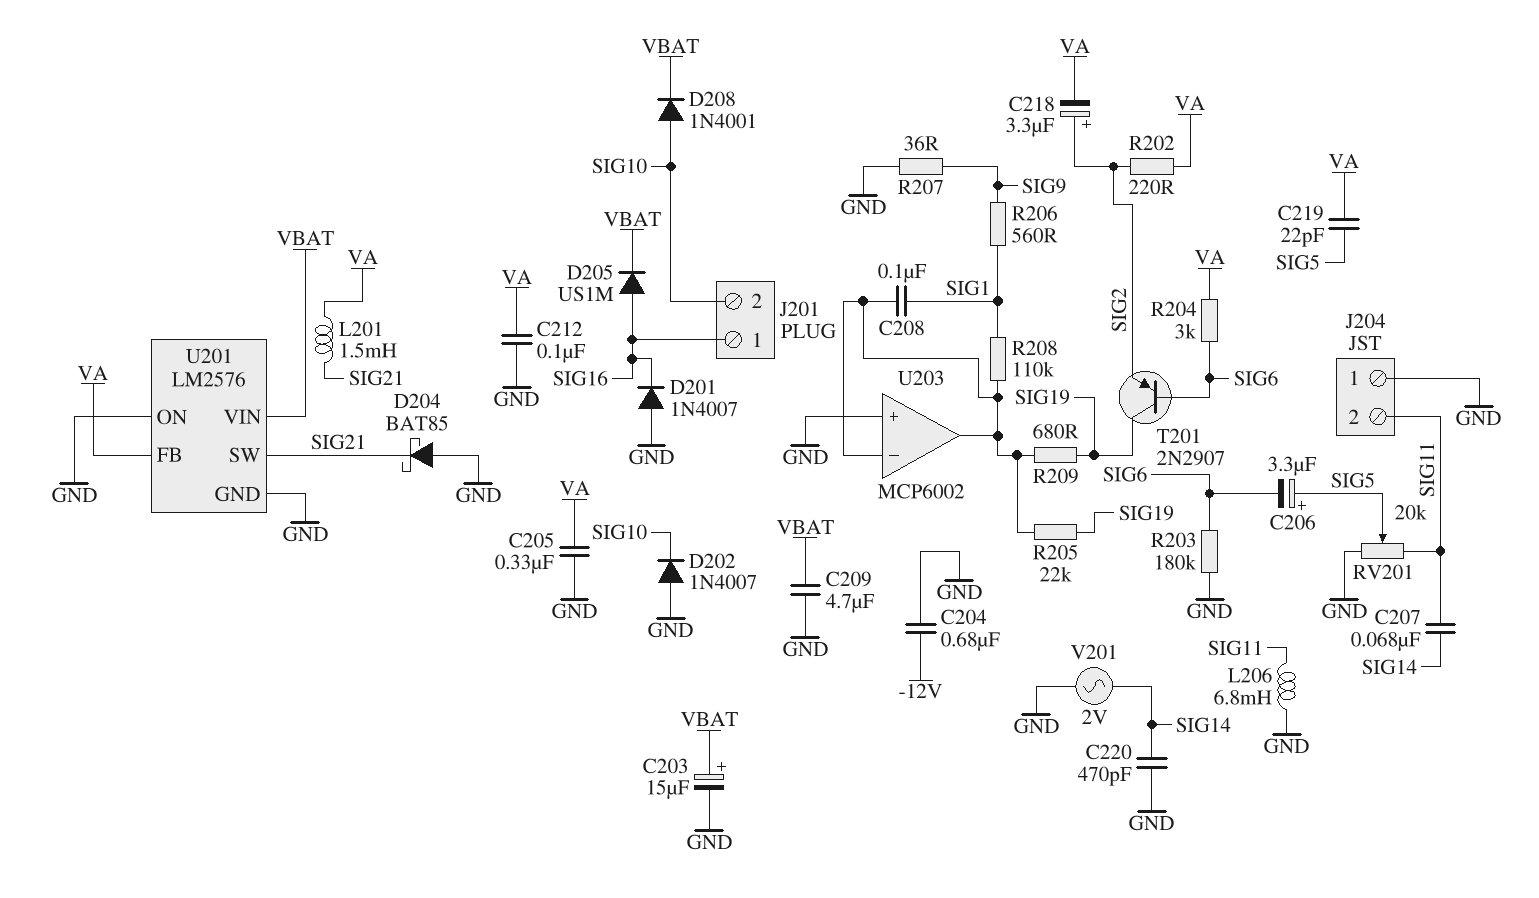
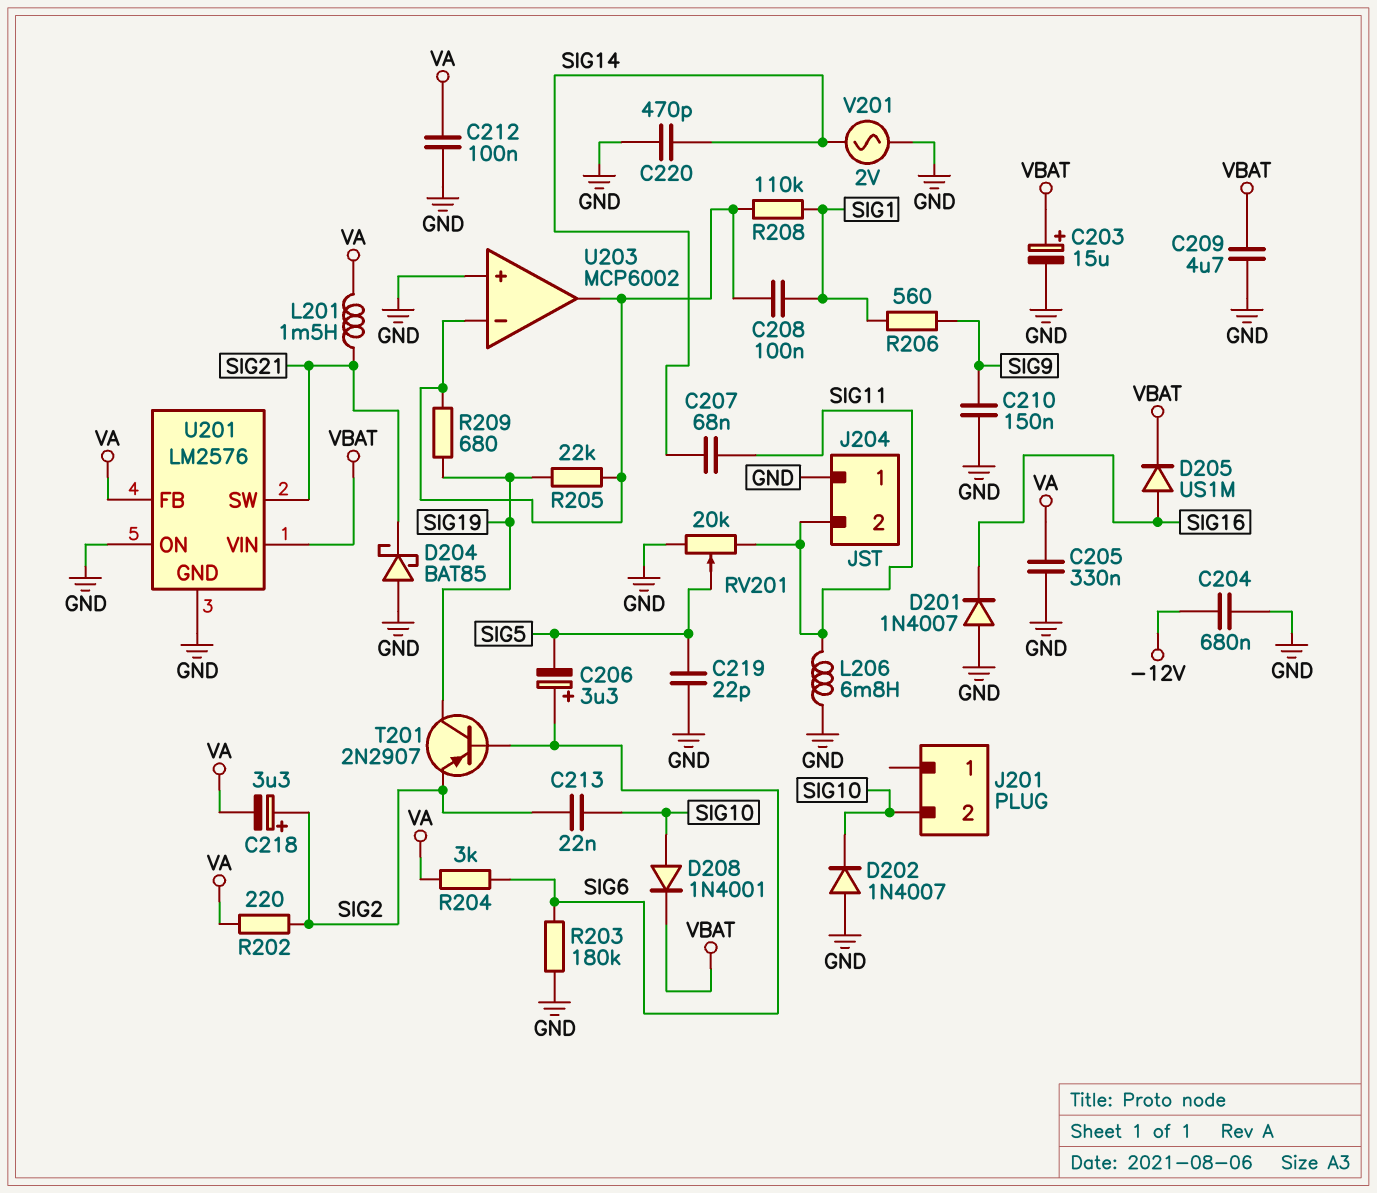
C206: 3.3uF (plus SIG5, minus SIG6) -> 3.3uF (plus SIG6, minus SIG5)
C210: none -> 150nF (GND, SIG9)
C213: none -> 22nF (SIG2, SIG10)
C219: 22pF (SIG5, VA) -> 22pF (GND, SIG5)
J201 pin 1: SIG16 -> none
R207: 36 (GND, SIG9) -> none

